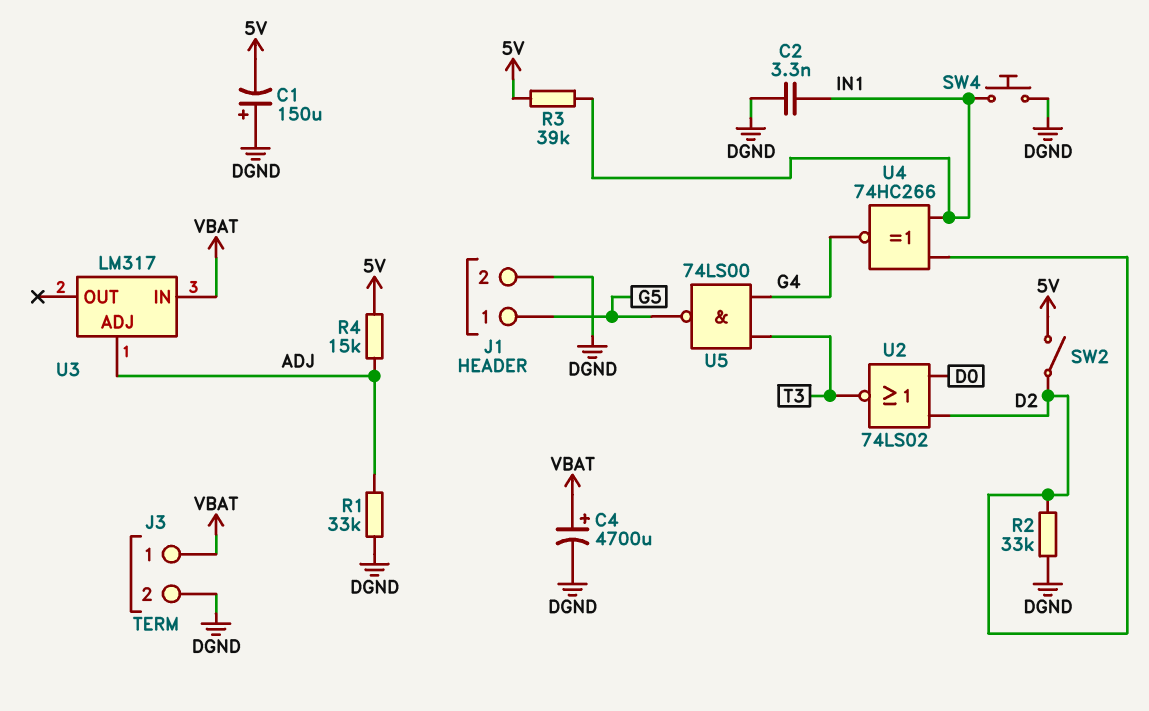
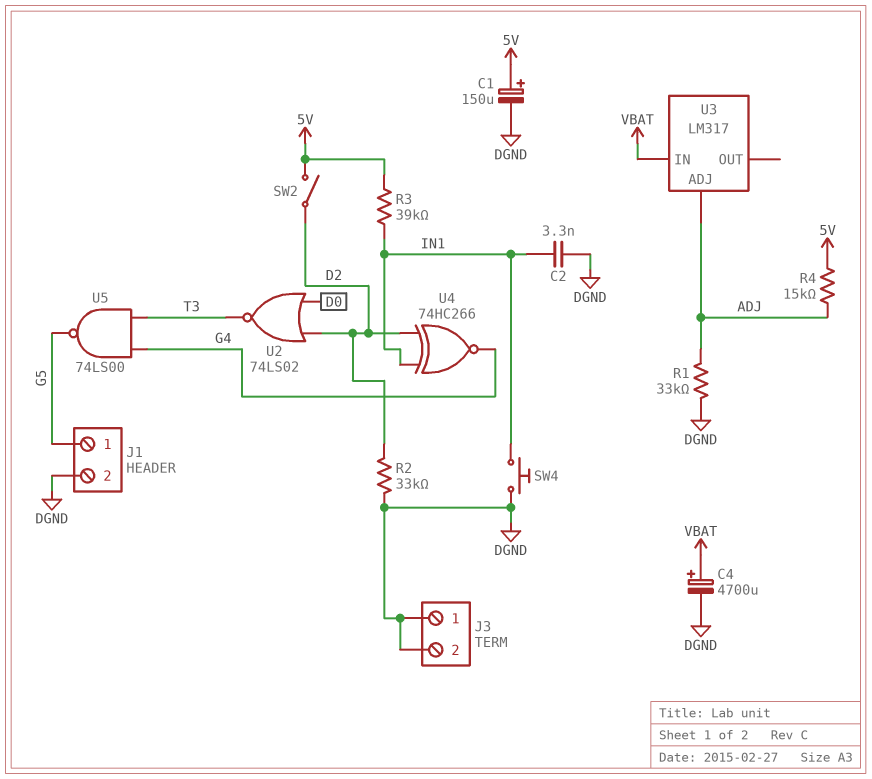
C1: 150uF (plus DGND, minus 5V) -> 150uF (plus 5V, minus DGND)
J3 pin 1: VBAT -> DGND

